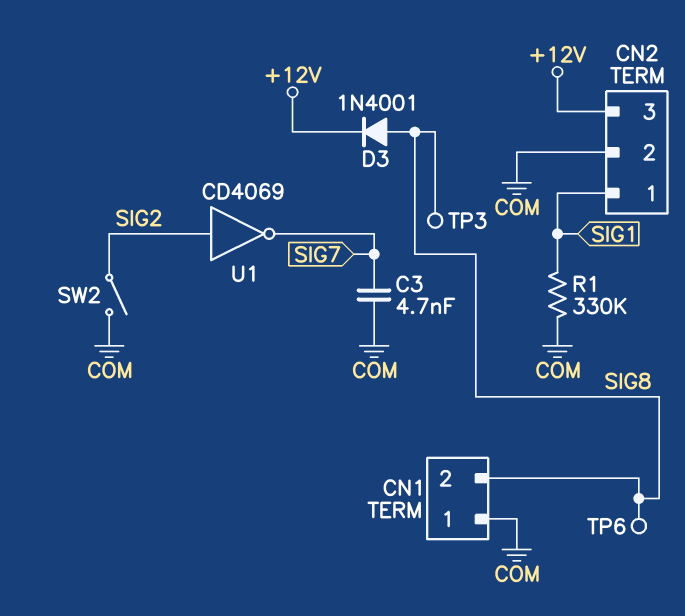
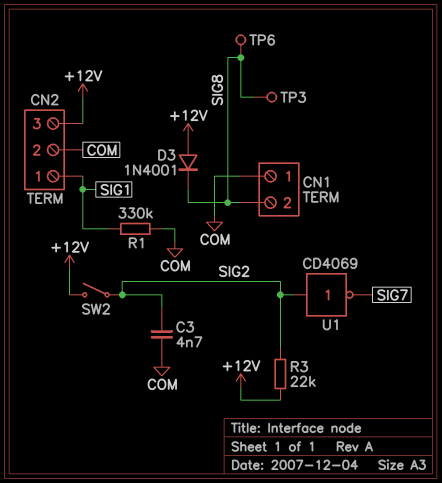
C3: 4.7nF (COM, SIG7) -> 4.7nF (COM, SIG2)
D3: diode 1N4001 (A SIG8, K +12V) -> diode 1N4001 (A +12V, K SIG8)
R3: none -> 22k (+12V, SIG2)
SW2: switch (COM, SIG2) -> switch (+12V, SIG2)

